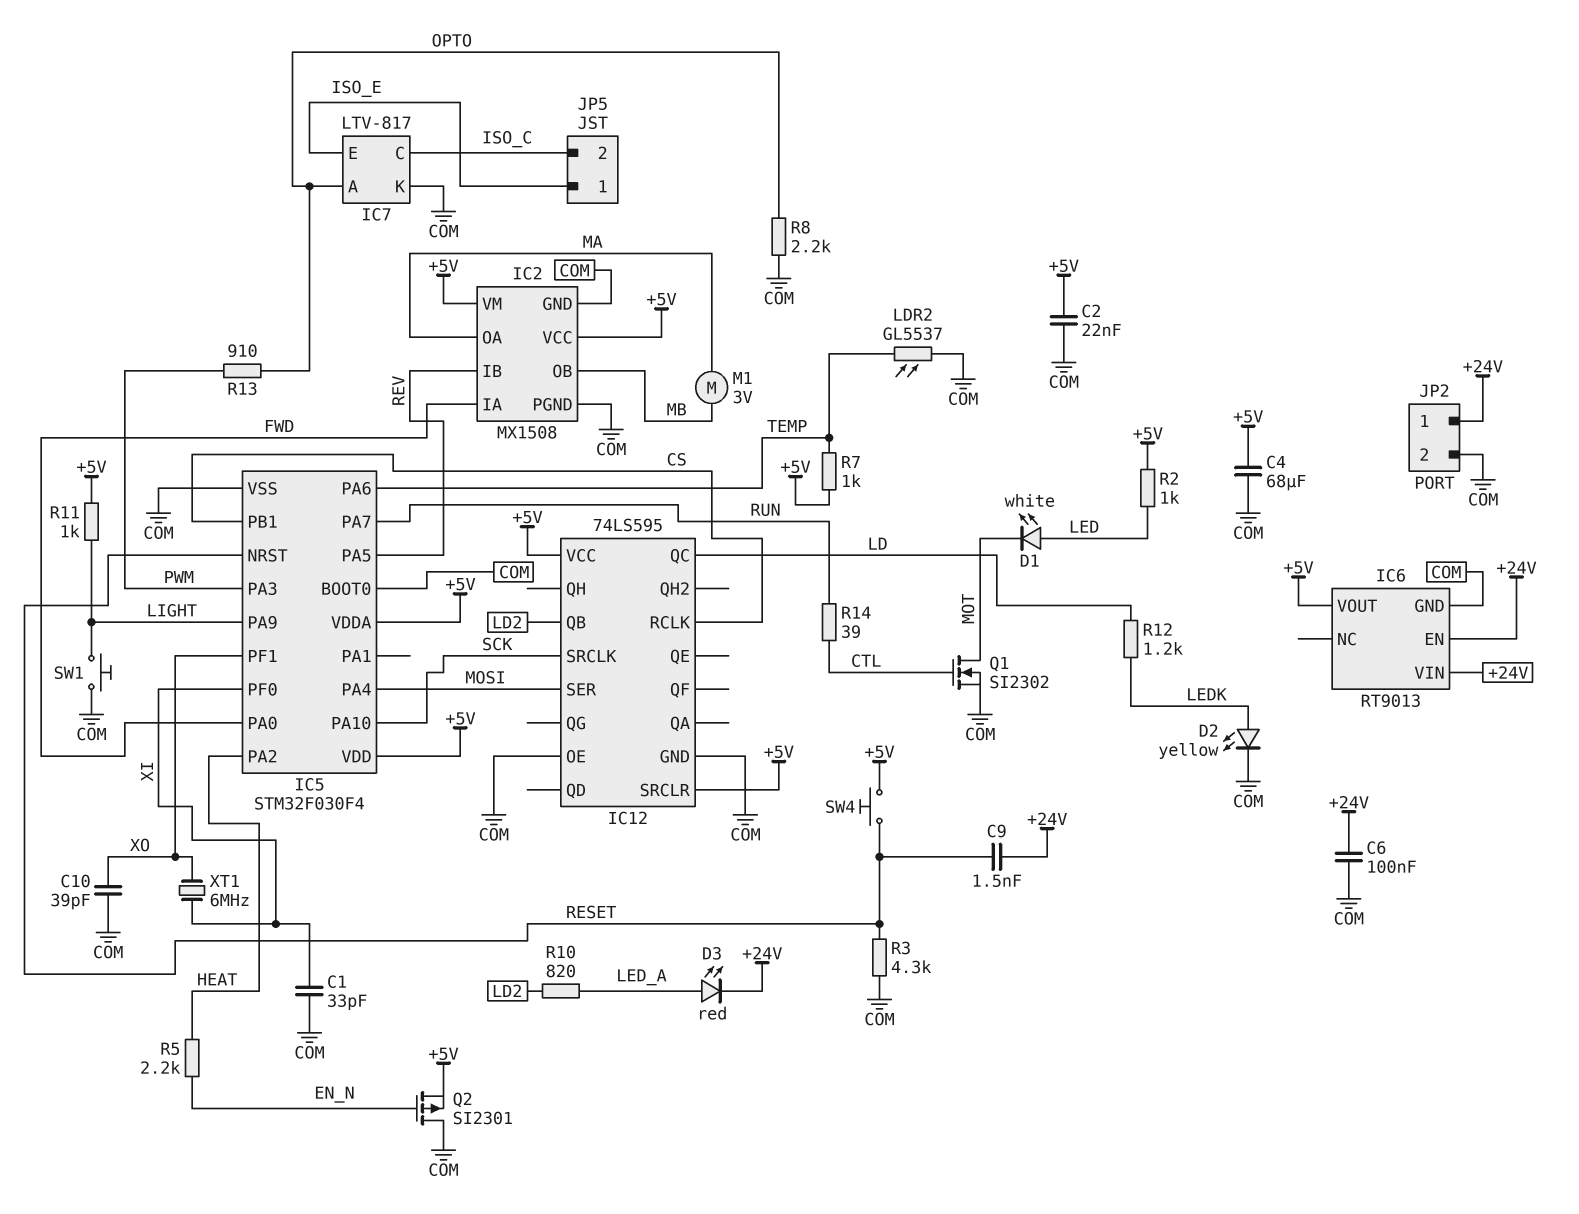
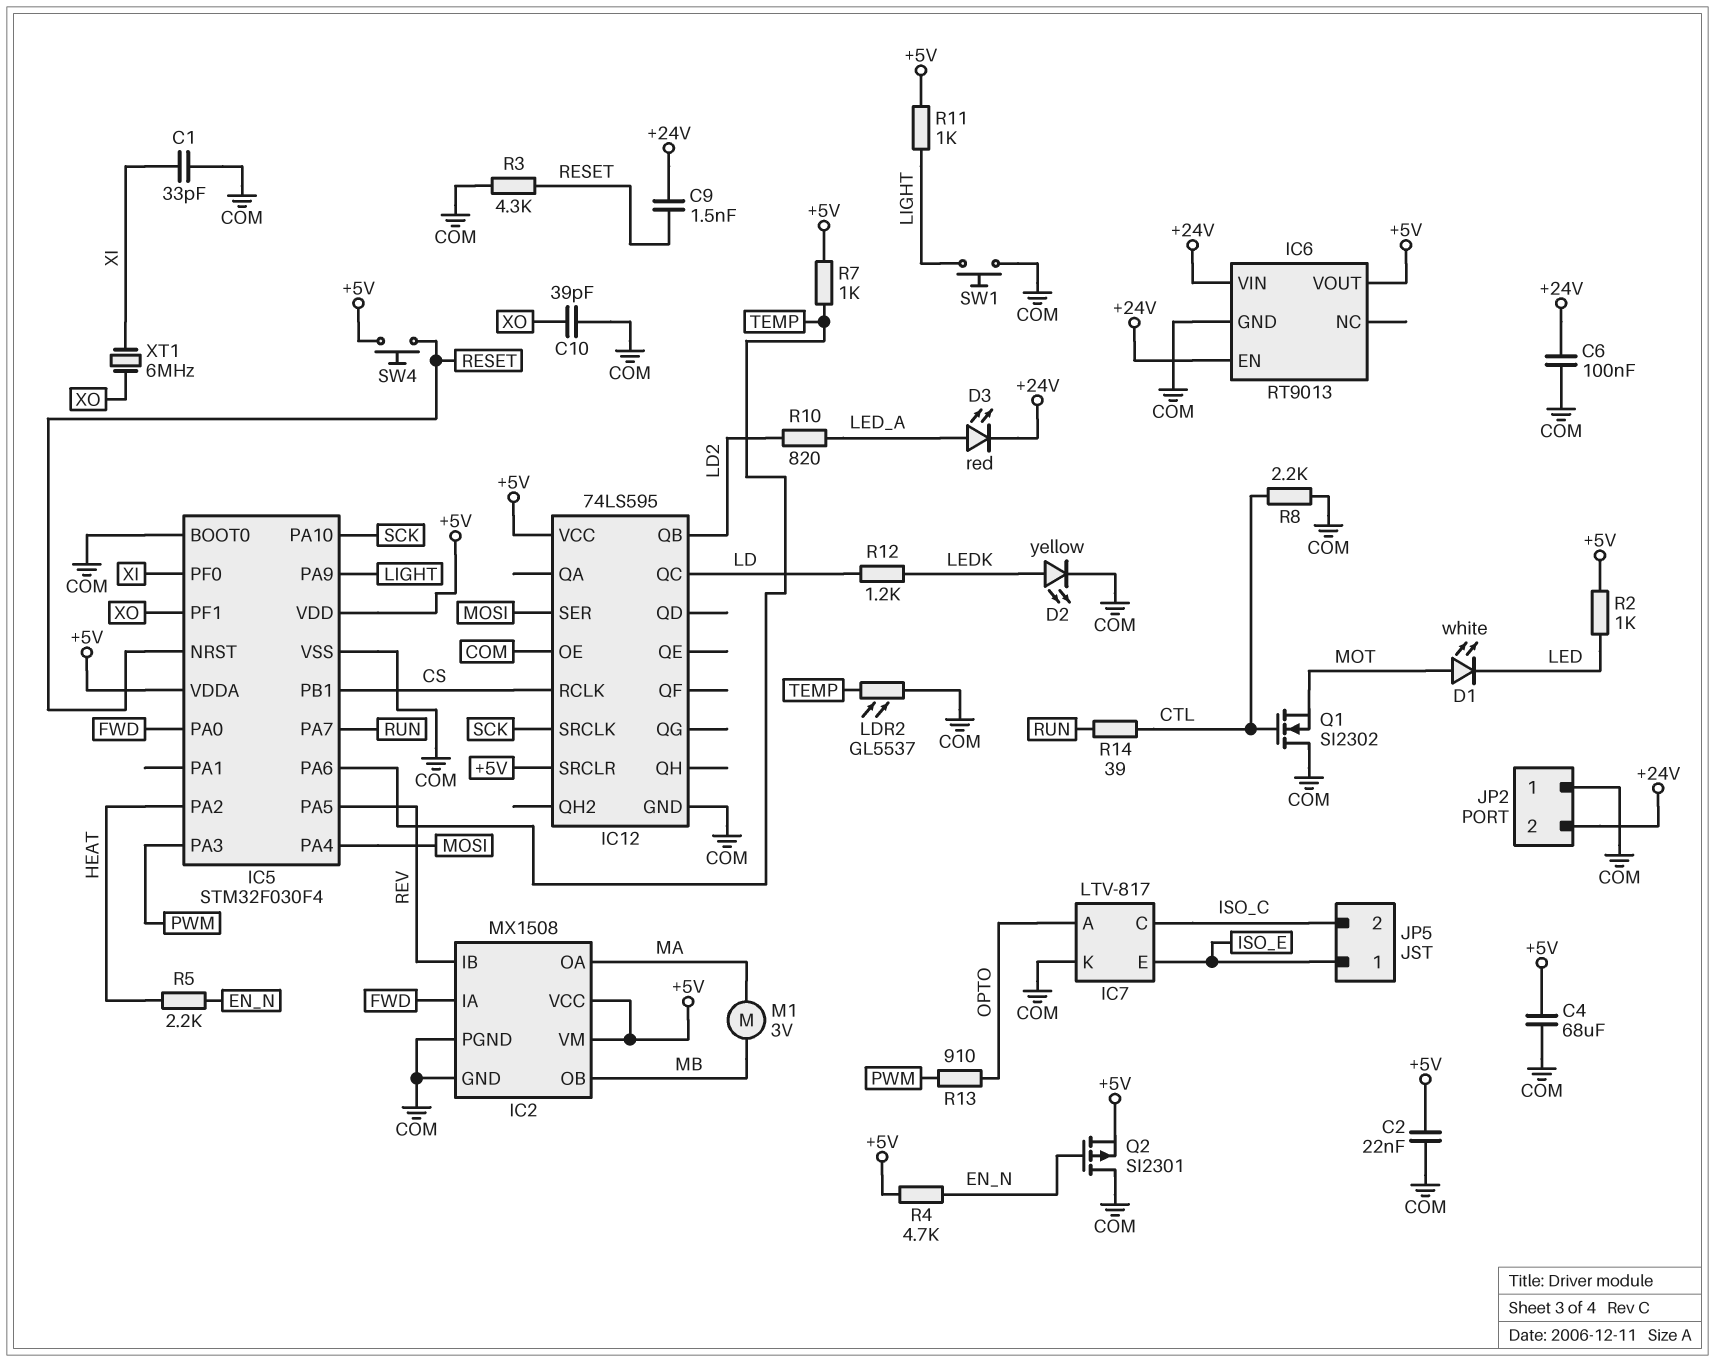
D1: LED white (A LED, K MOT) -> LED white (A MOT, K LED)
JP2 pin 1: +24V -> COM
JP2 pin 2: COM -> +24V
Q1: NMOS SI2302 (G CTL, D MOT, S COM) -> NMOS SI2302 (G CTL, D COM, S MOT)
R4: none -> 4.7k (+5V, EN_N)
R8: 2.2k (COM, OPTO) -> 2.2k (COM, CTL)

